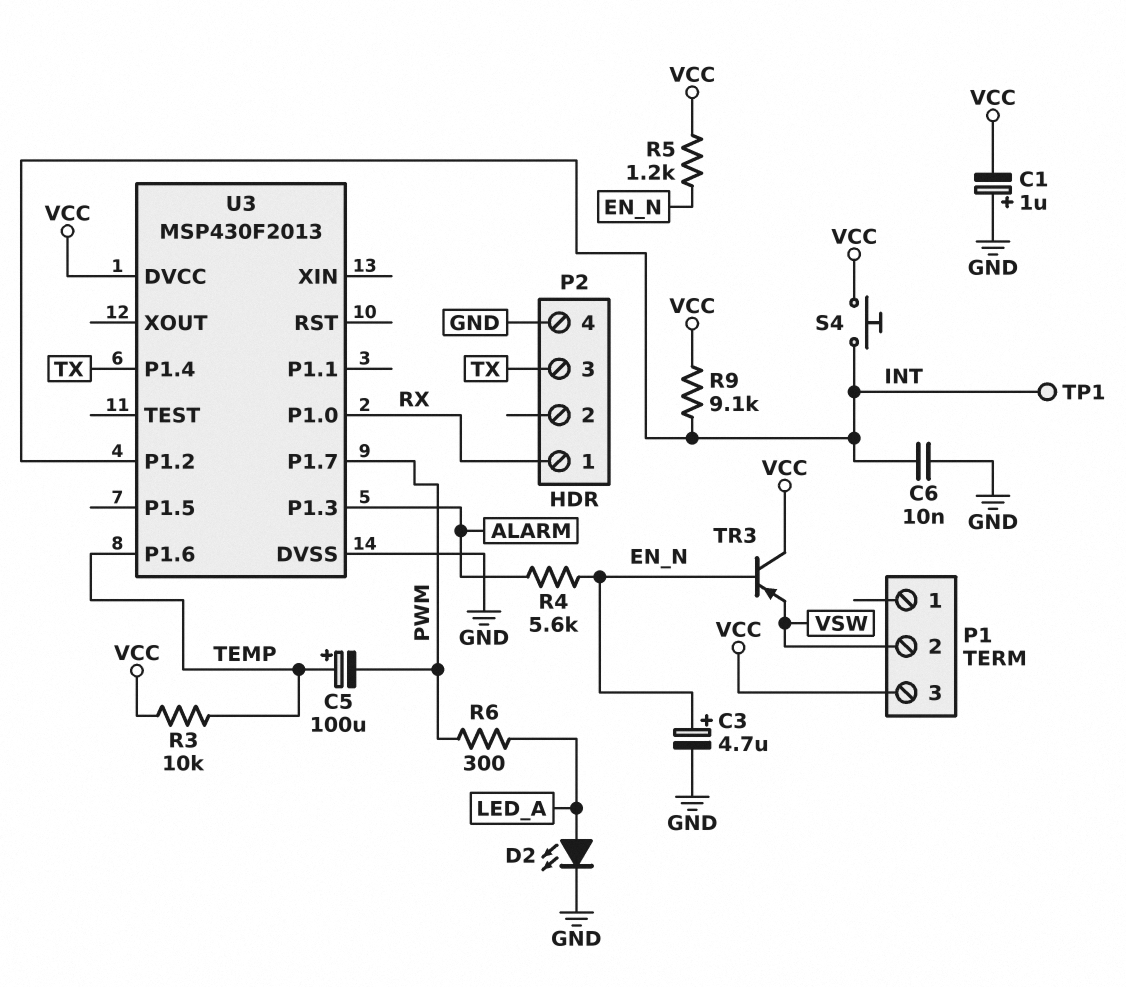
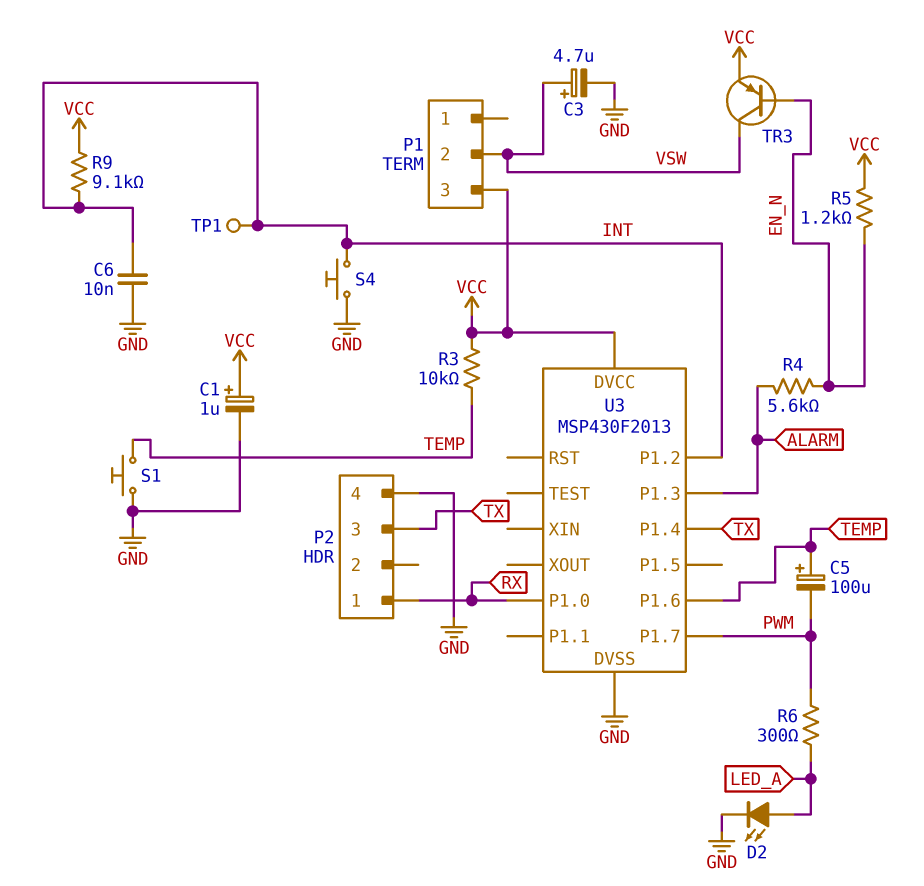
C1: 1uF (plus GND, minus VCC) -> 1uF (plus VCC, minus GND)
C3: 4.7uF (plus EN_N, minus GND) -> 4.7uF (plus VSW, minus GND)
S1: none -> button (GND, TEMP)
S4: button (INT, VCC) -> button (GND, INT)
TR3: PNP (B EN_N, C VCC, E VSW) -> PNP (B EN_N, C VSW, E VCC)

